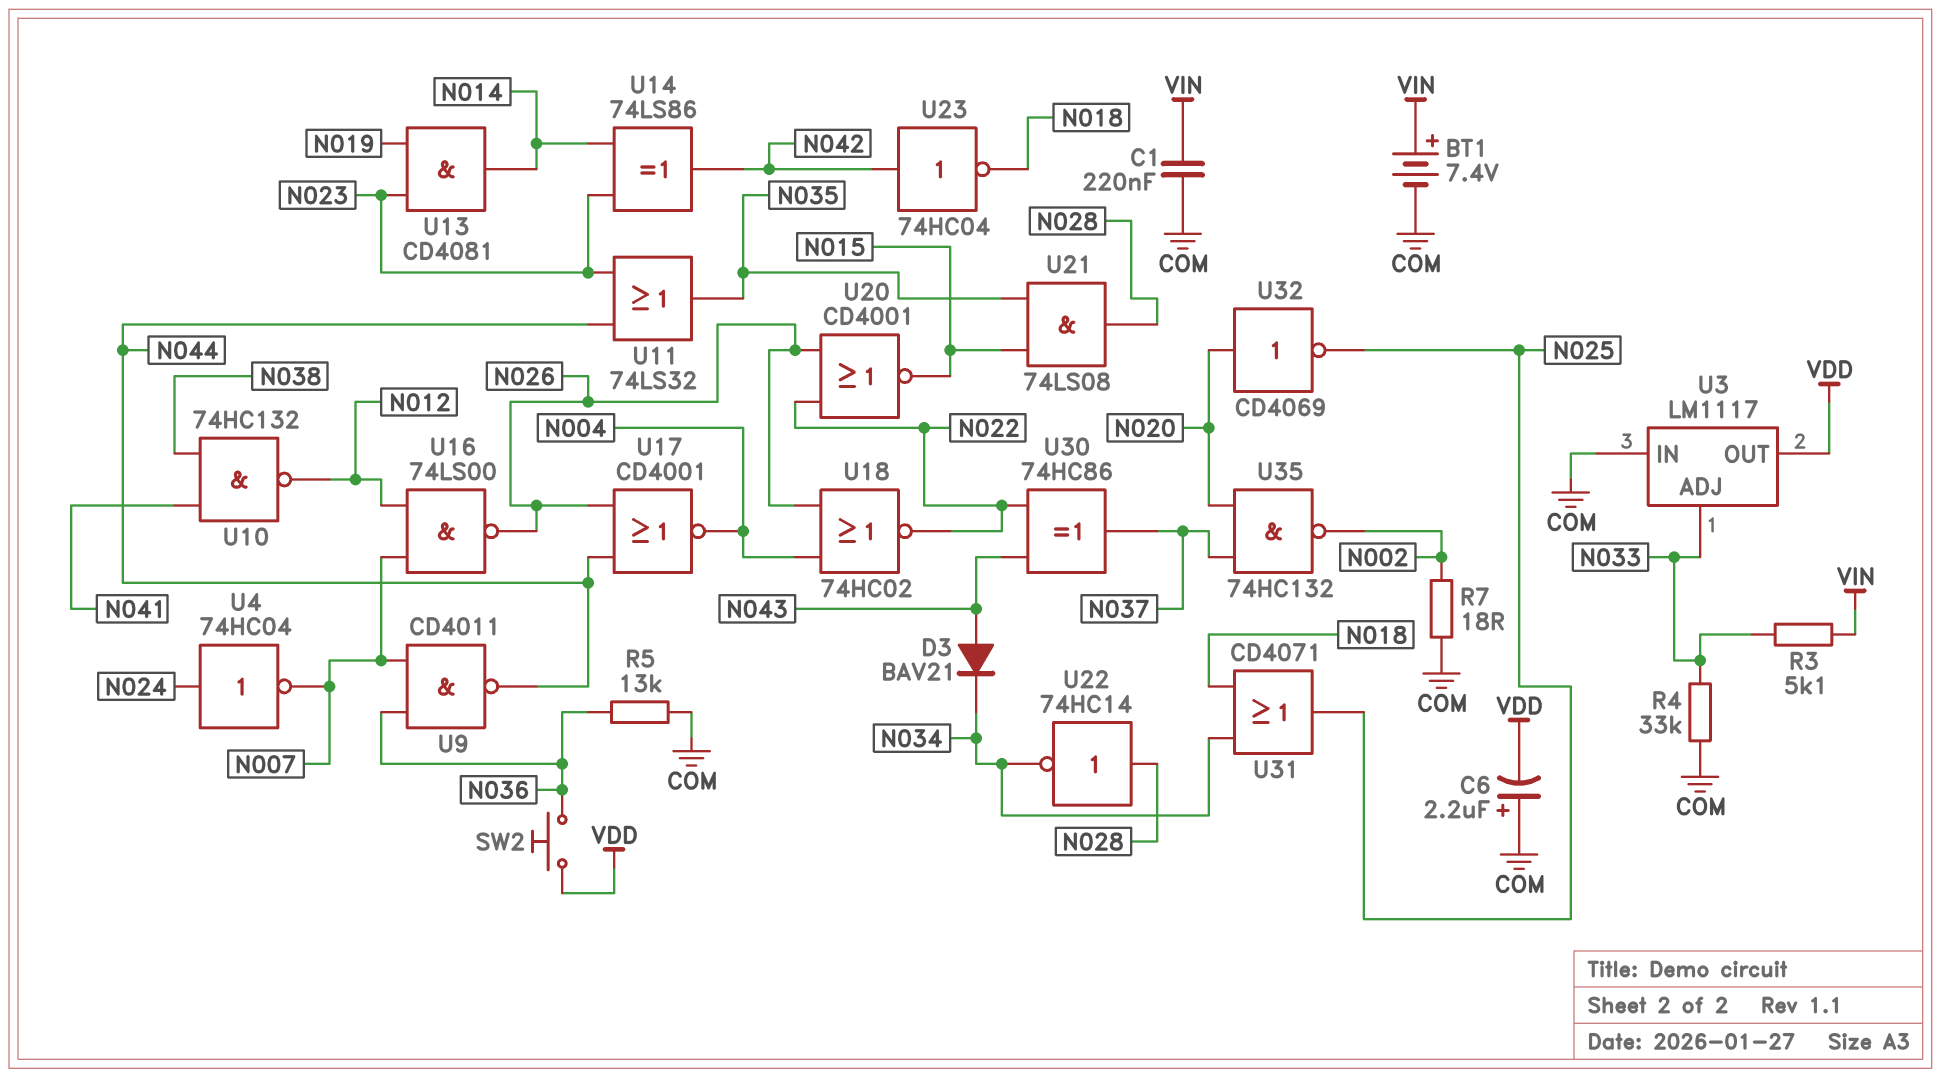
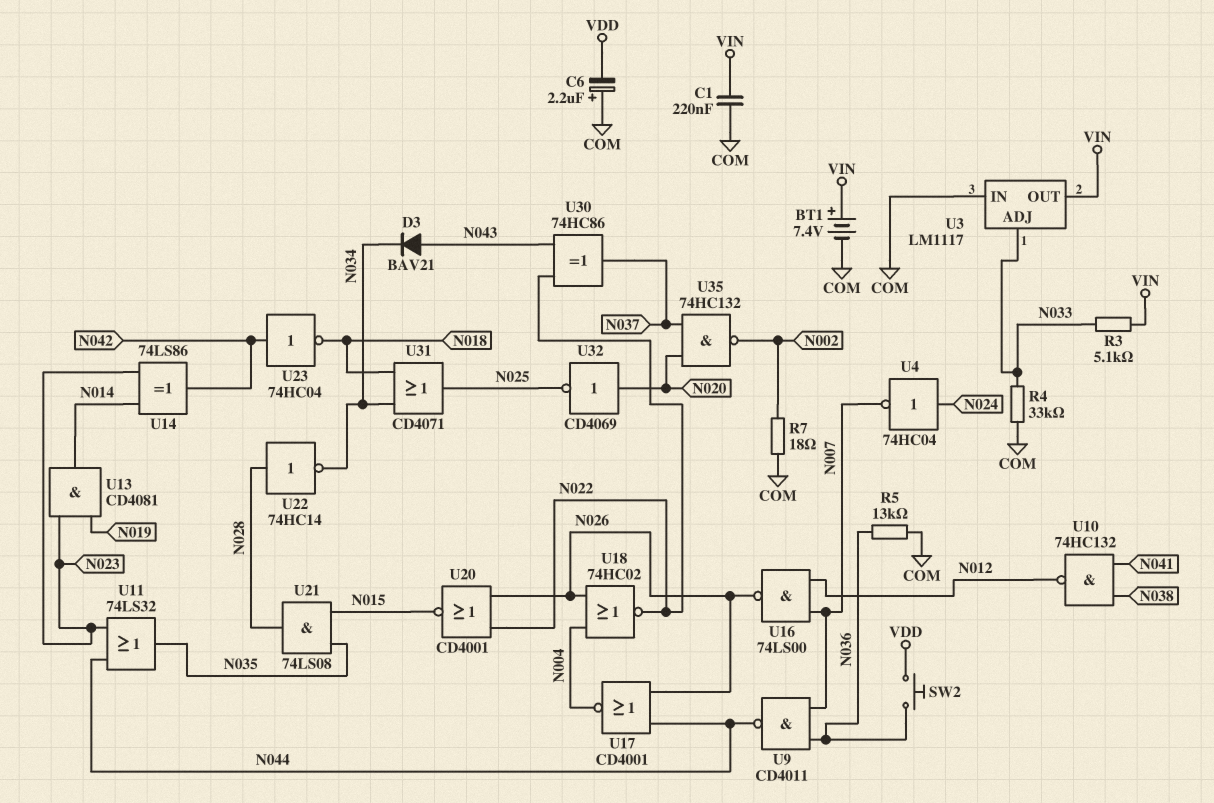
U3 pin OUT: VDD -> VIN

